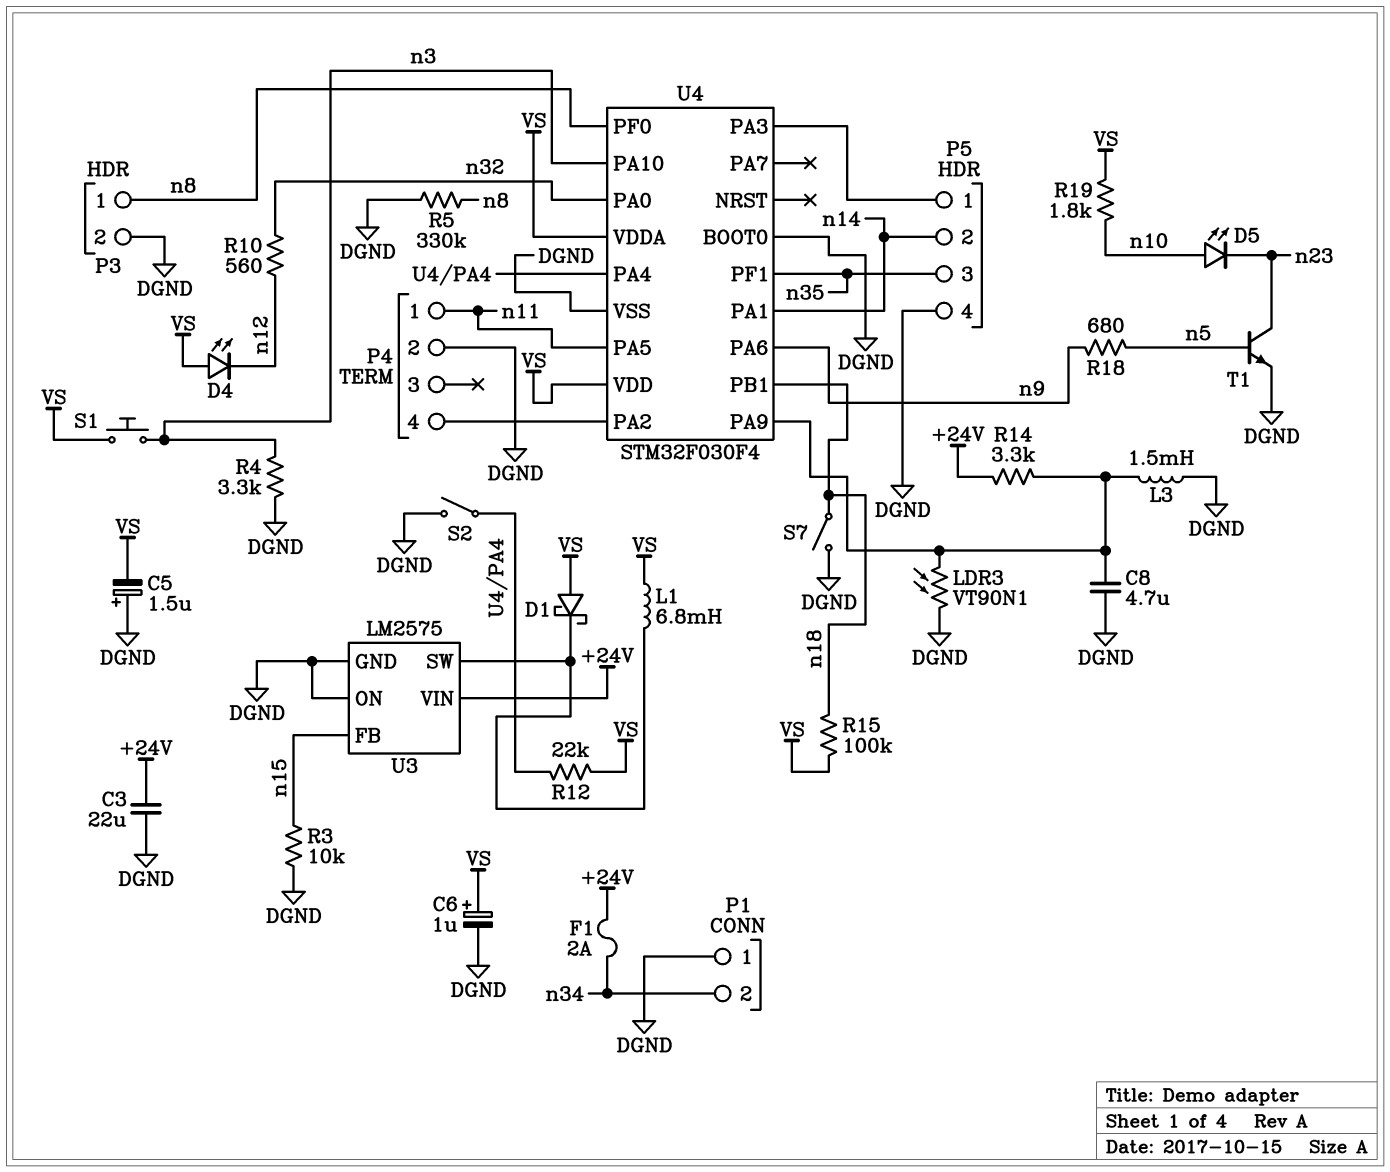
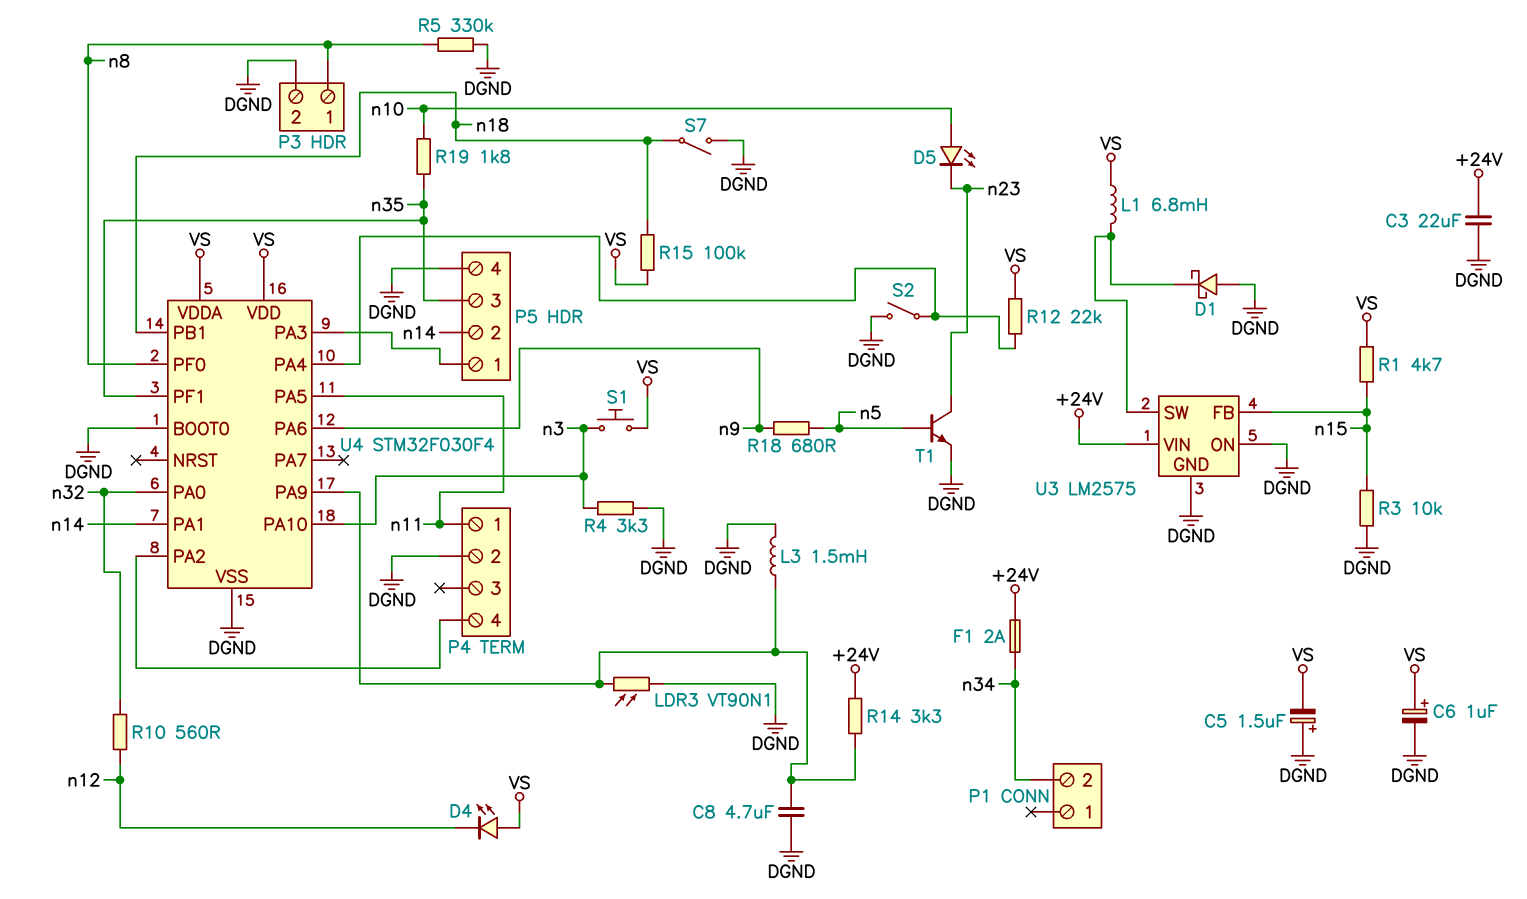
D1: schottky (A VS, K U3/SW) -> schottky (A DGND, K U3/SW)
P1 pin 1: DGND -> none
R1: none -> 4.7k (VS, n15)
R19: 1.8k (VS, n10) -> 1.8k (n10, n35)

